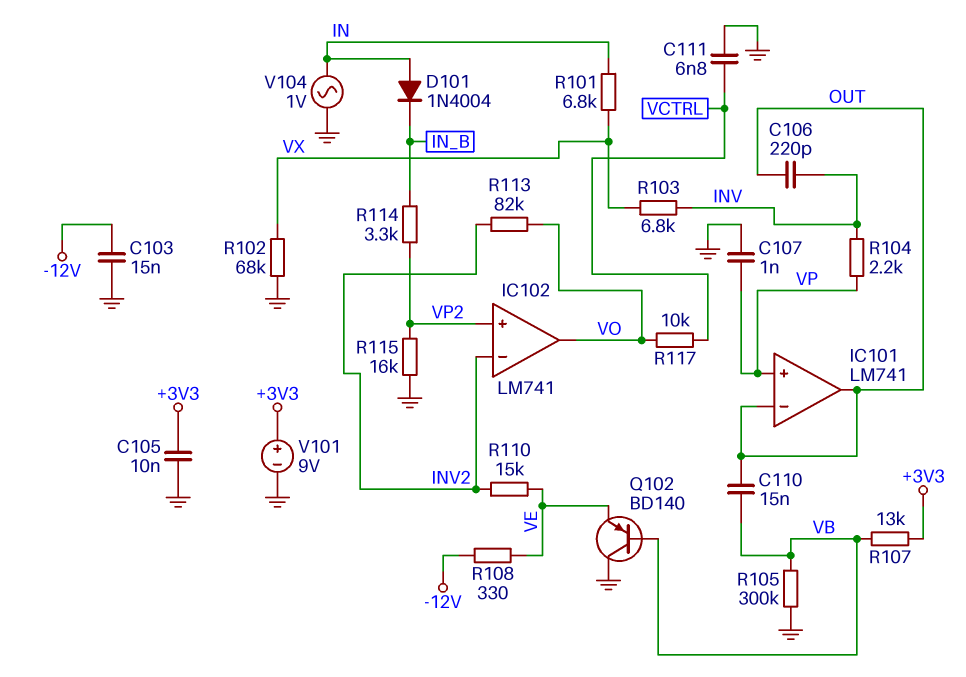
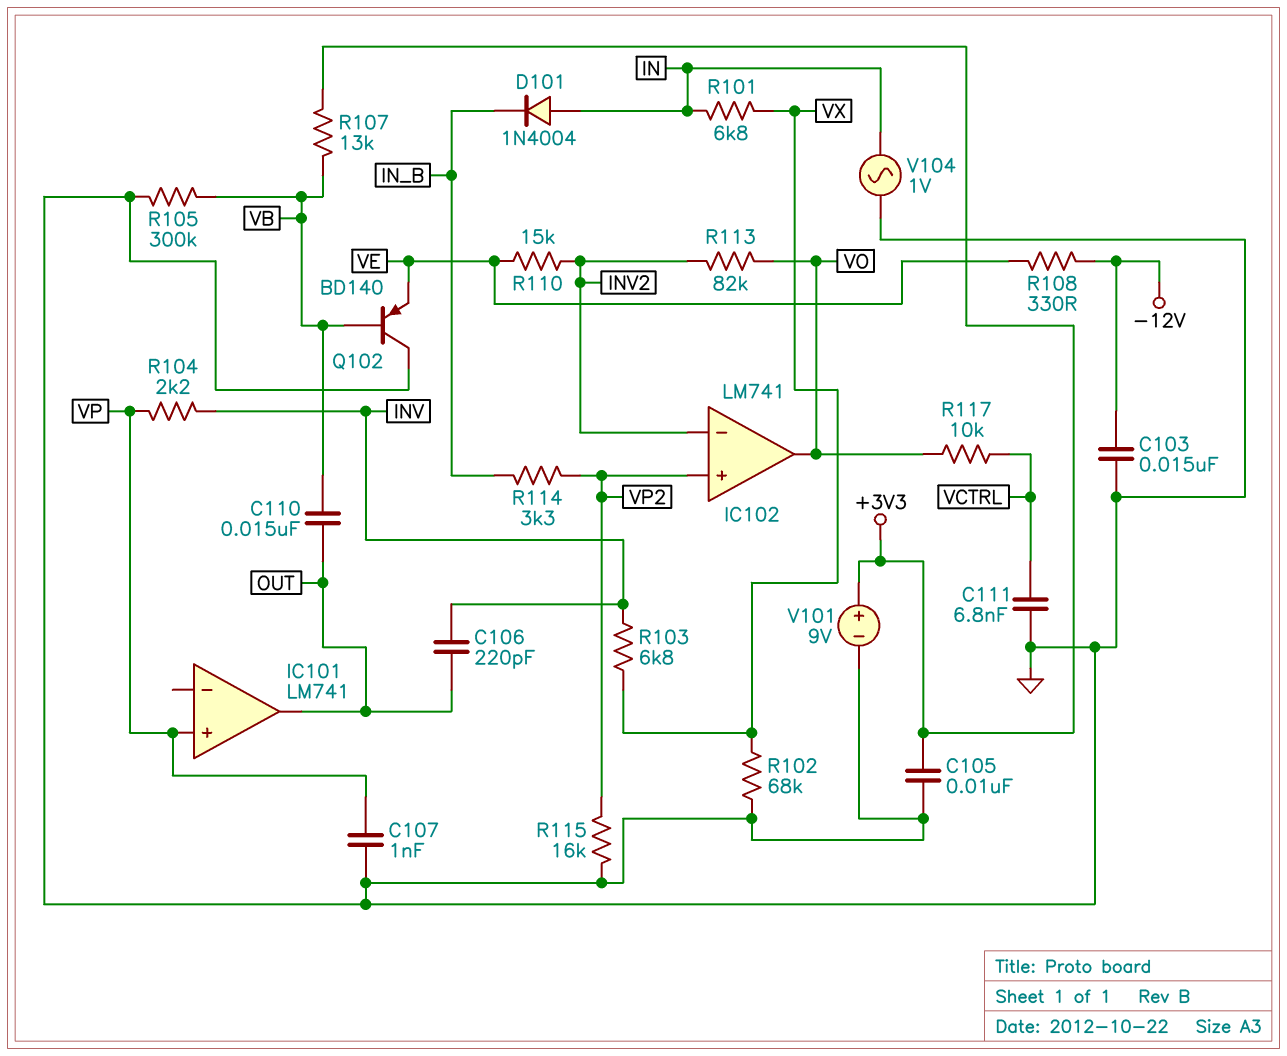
IC101 pin in-: OUT -> none

